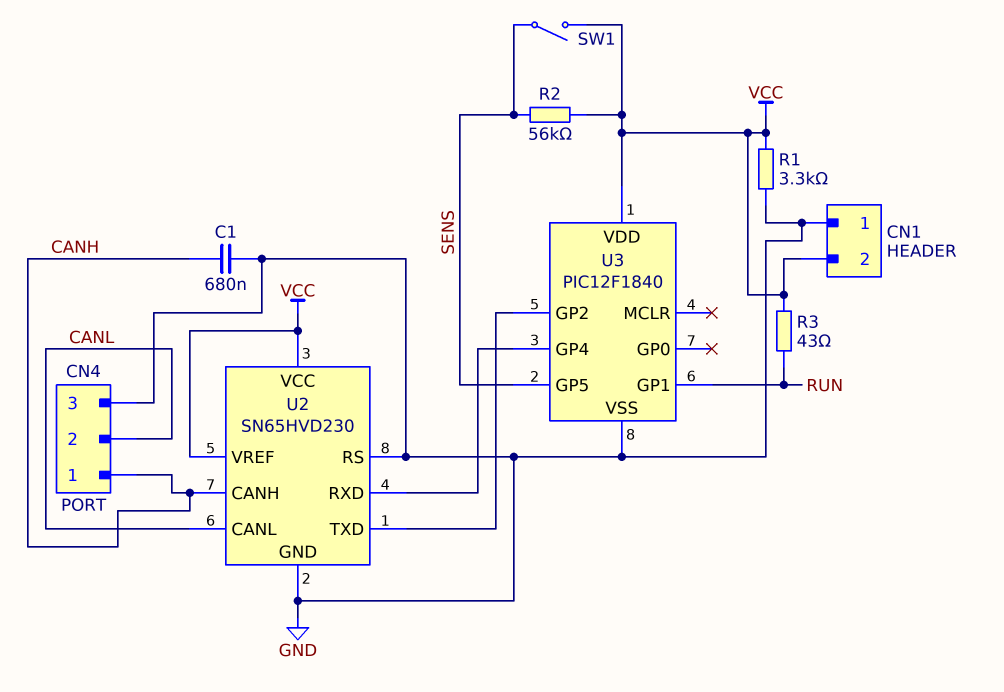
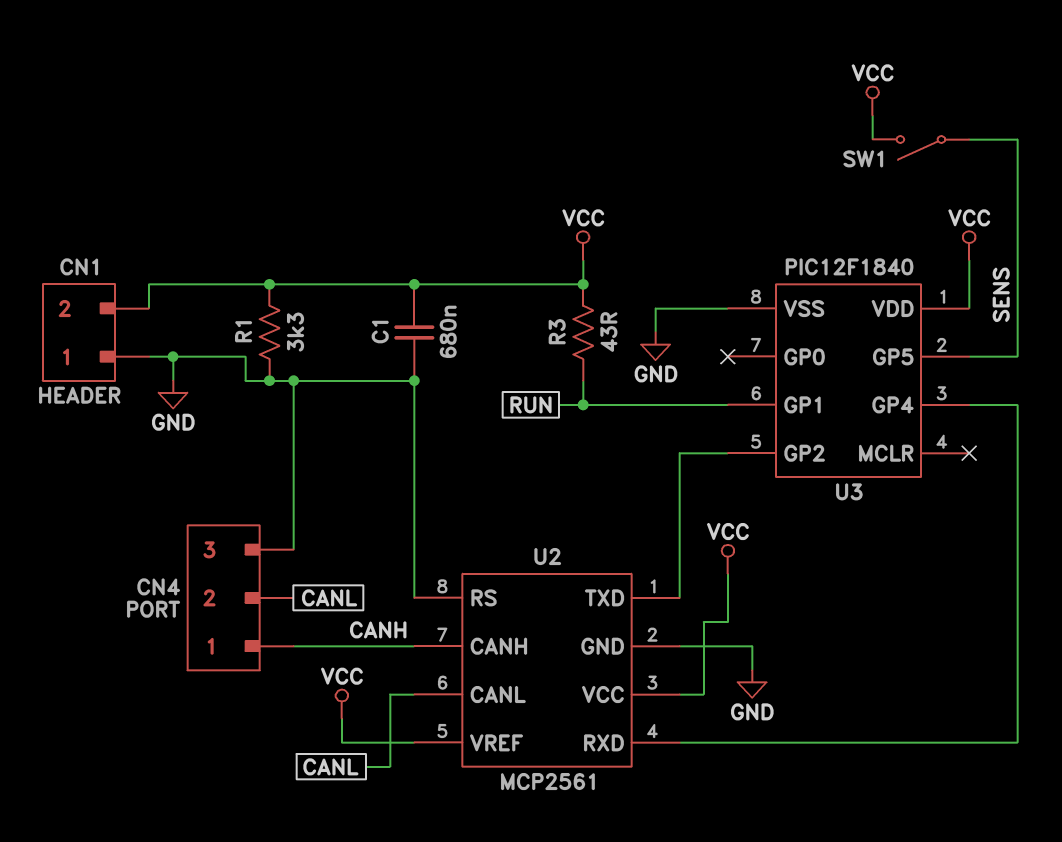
C1: 680nF (CANH, GND) -> 680nF (GND, VCC)
R2: 56k (SENS, VCC) -> none
U2: SN65HVD230 -> MCP2561

